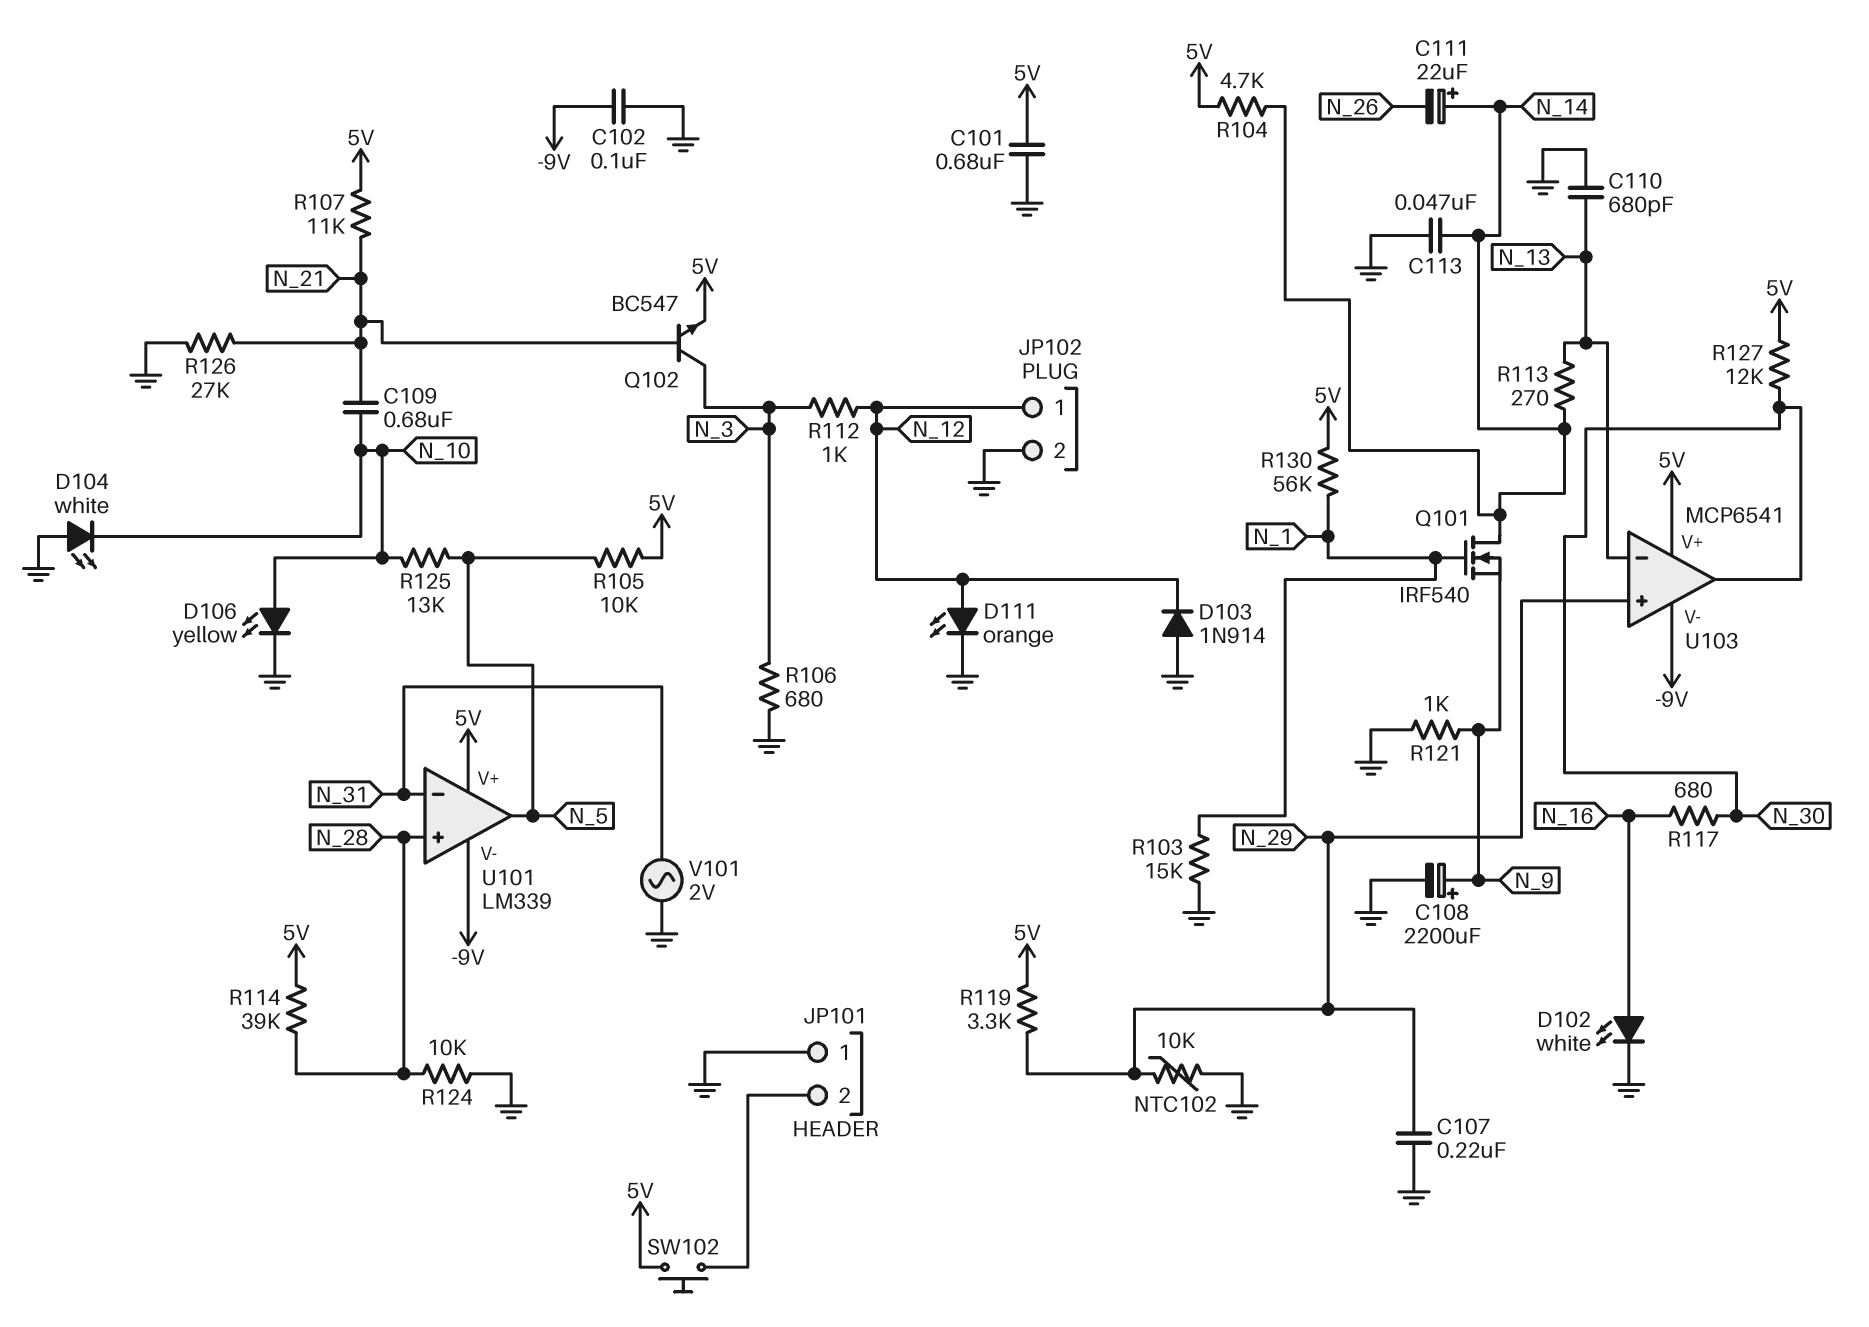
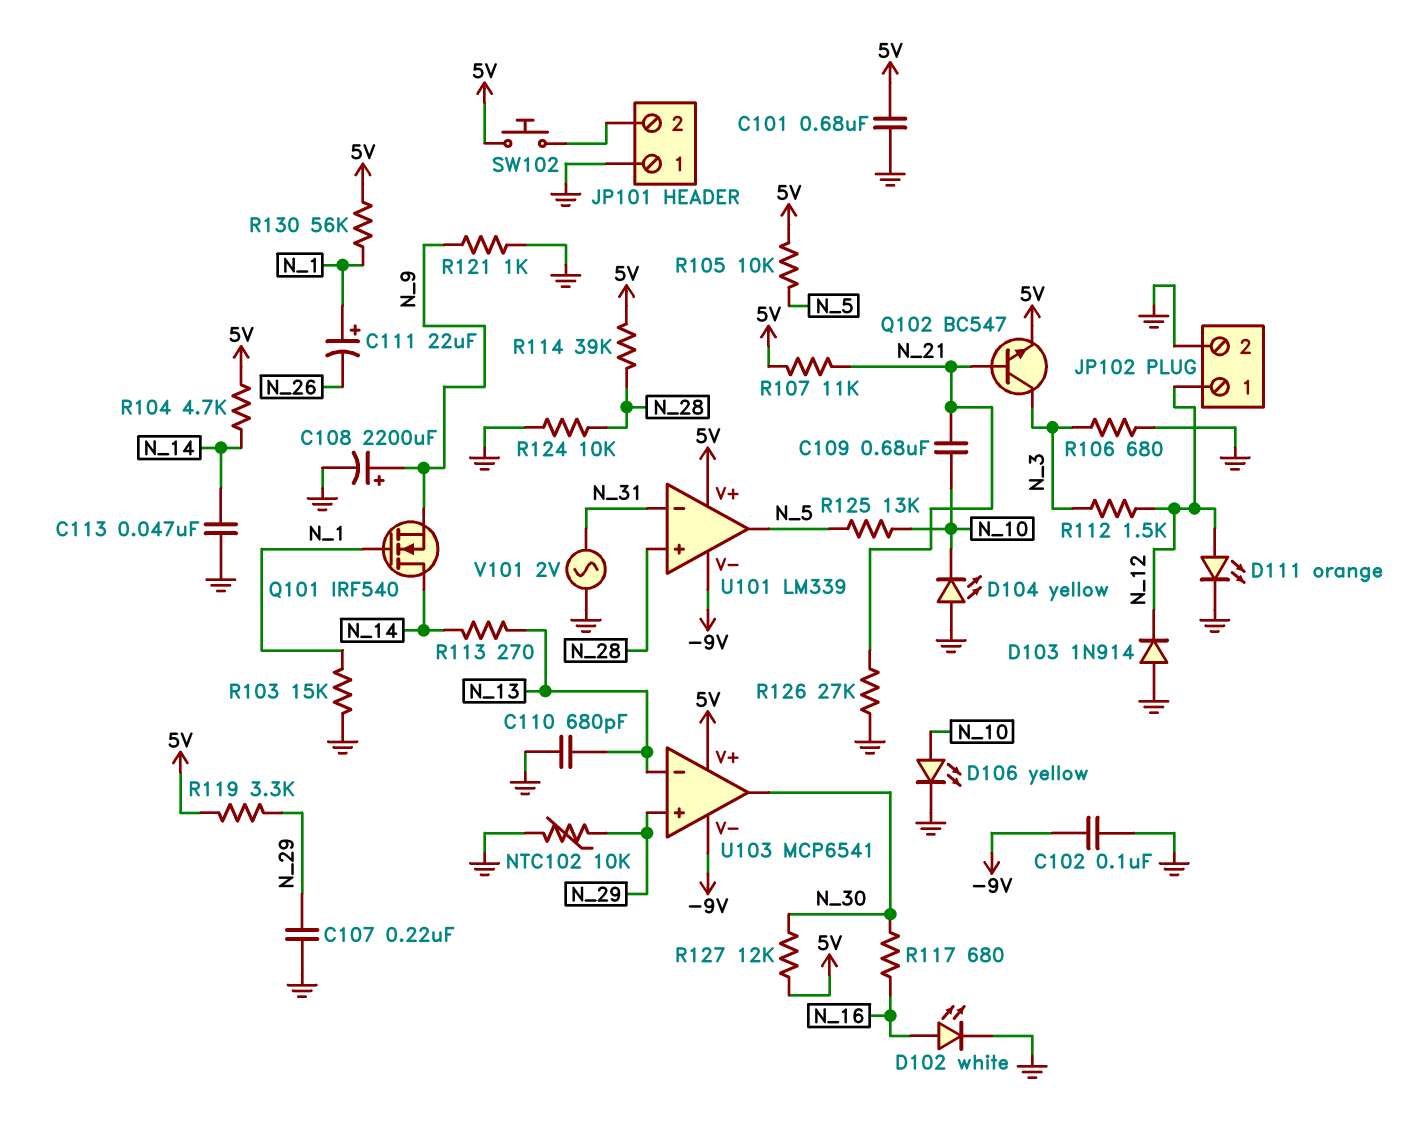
C111: 22uF (plus N_14, minus N_26) -> 22uF (plus N_1, minus N_26)
D104: LED white (A GND, K N_10) -> LED yellow (A GND, K N_10)
R112: 1k (N_3, N_12) -> 1.5k (N_3, N_12)

